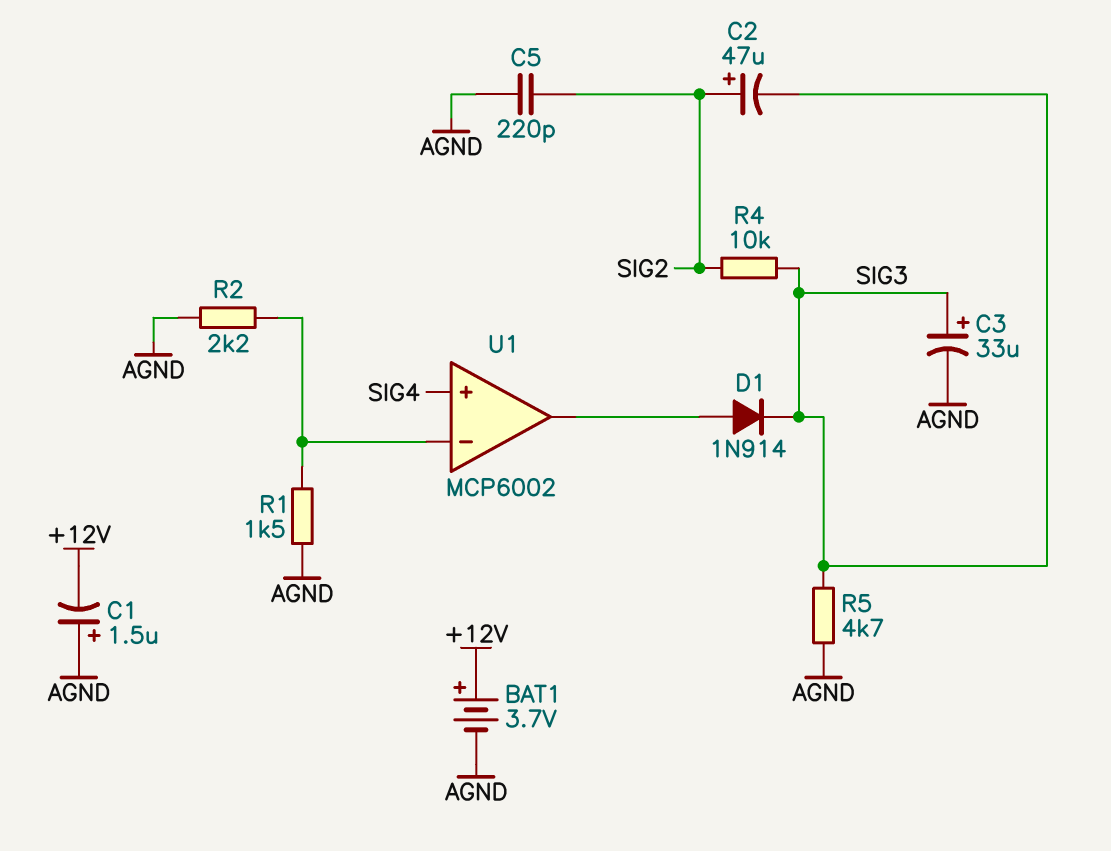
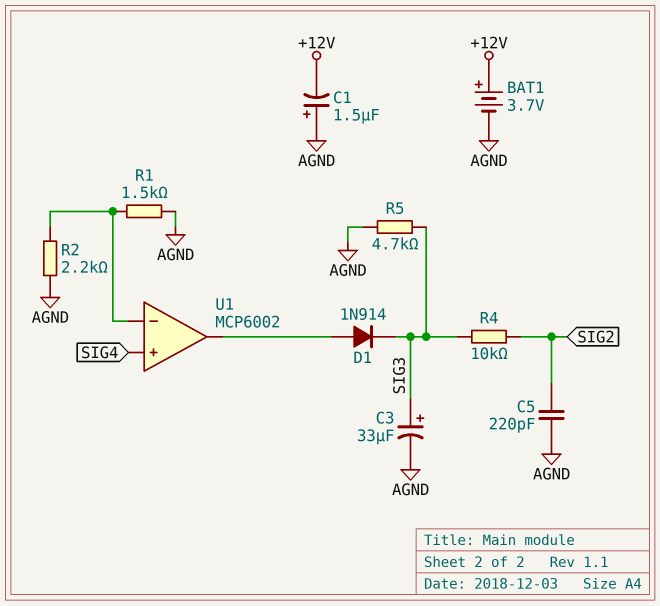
C2: 47uF (plus SIG2, minus SIG3) -> none

